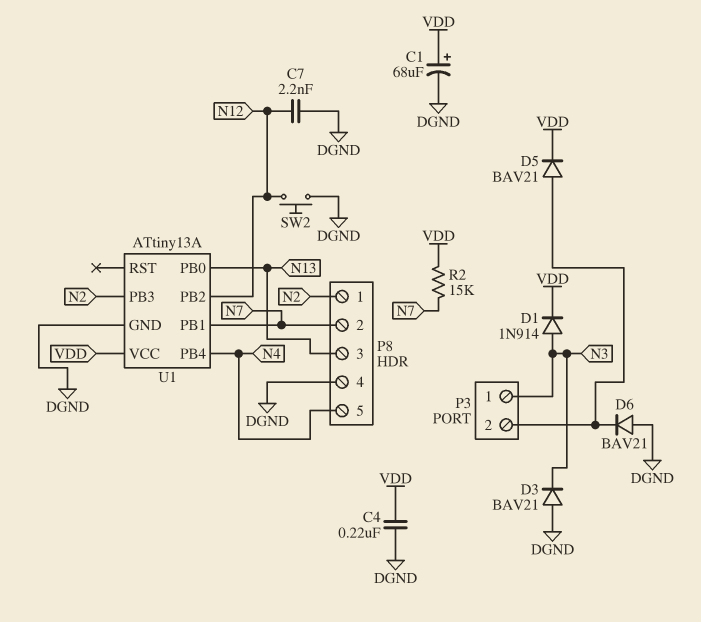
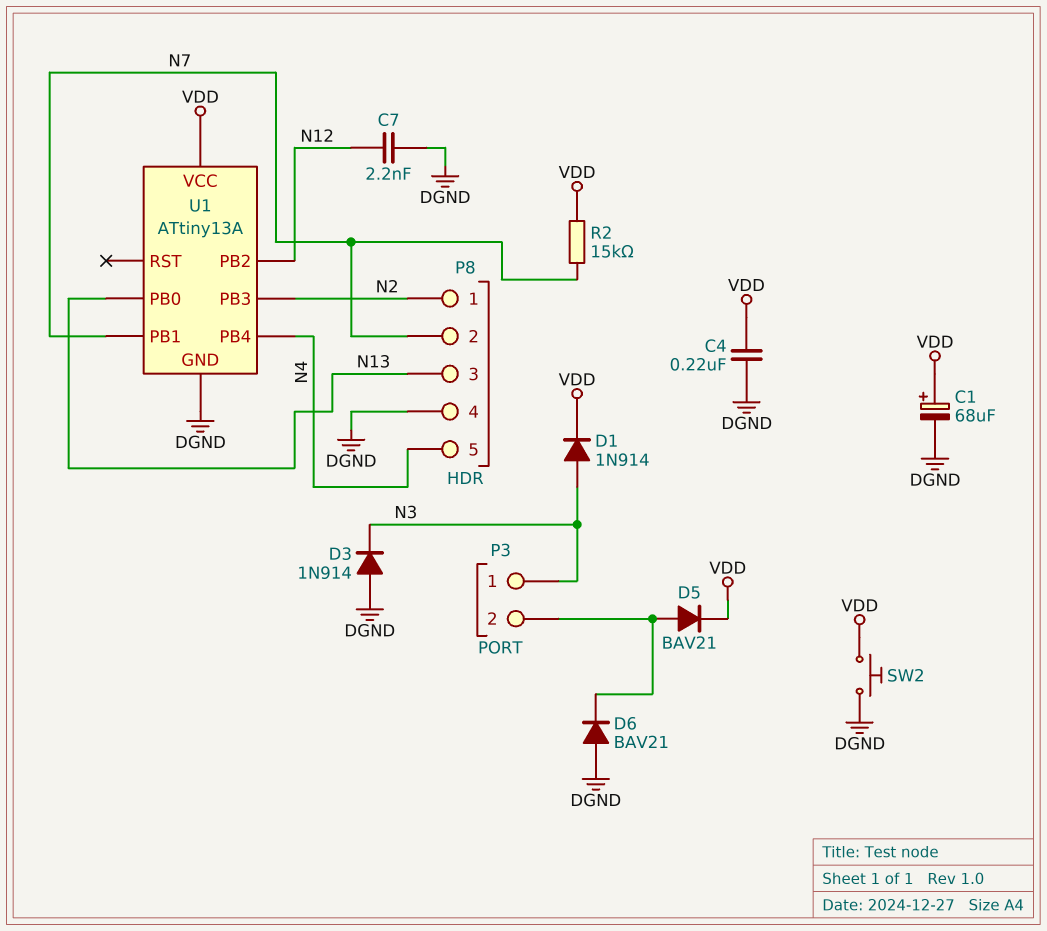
D3: diode BAV21 (A DGND, K N3) -> diode 1N914 (A DGND, K N3)
SW2: button (DGND, N12) -> button (DGND, VDD)

